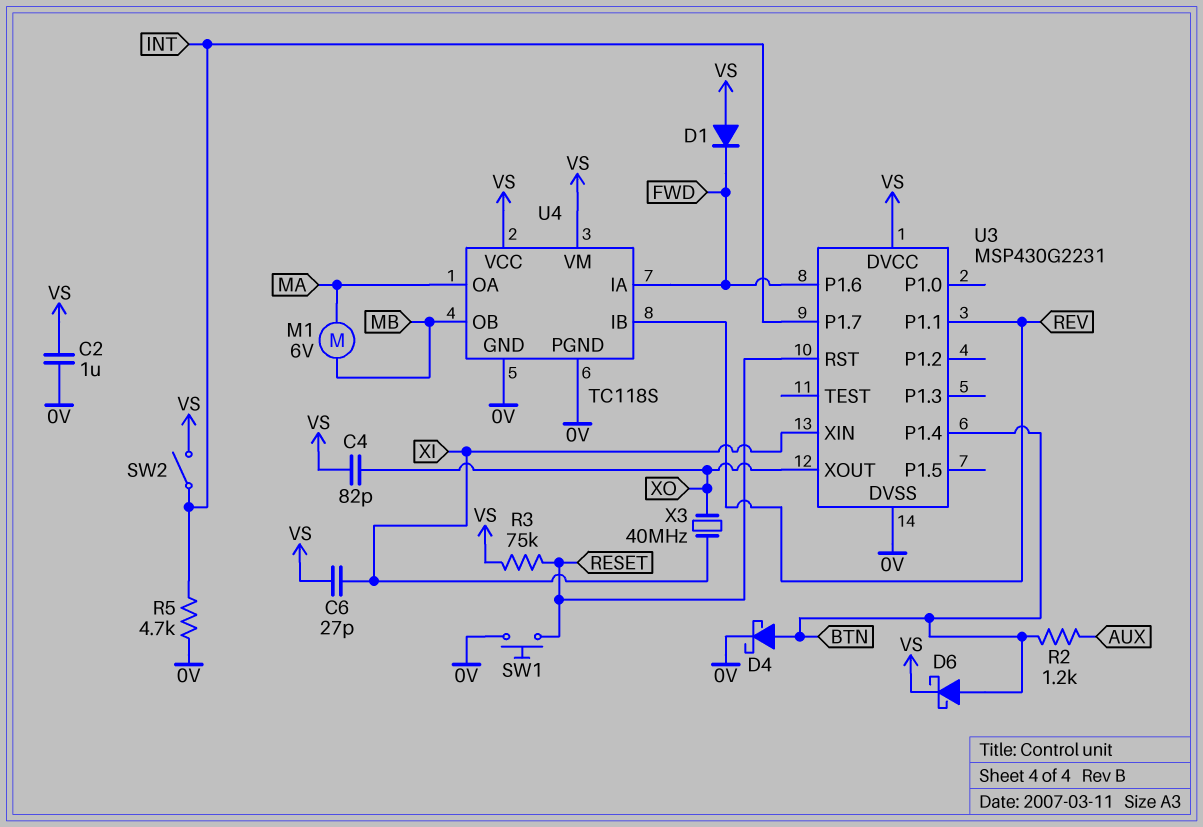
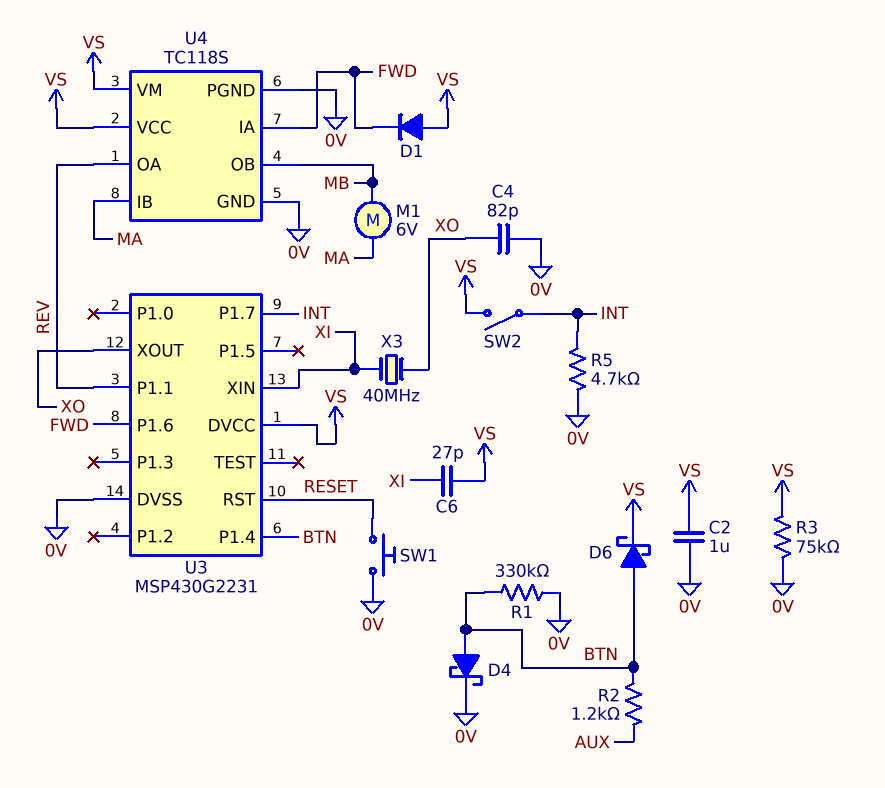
C4: 82pF (VS, XO) -> 82pF (0V, XO)
R1: none -> 330k (0V, BTN)
R3: 75k (RESET, VS) -> 75k (0V, VS)
U4 pin IB: REV -> MA
U4 pin OA: MA -> REV

